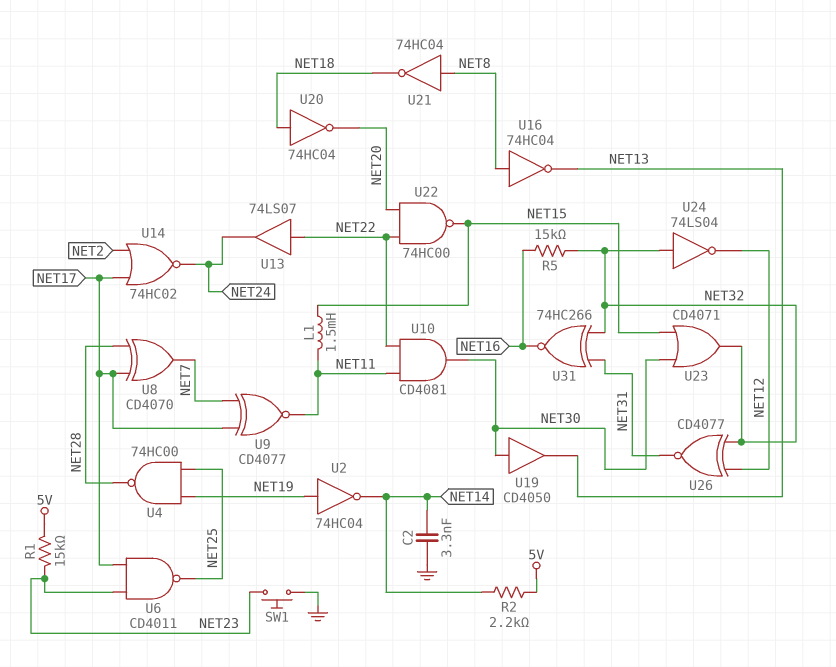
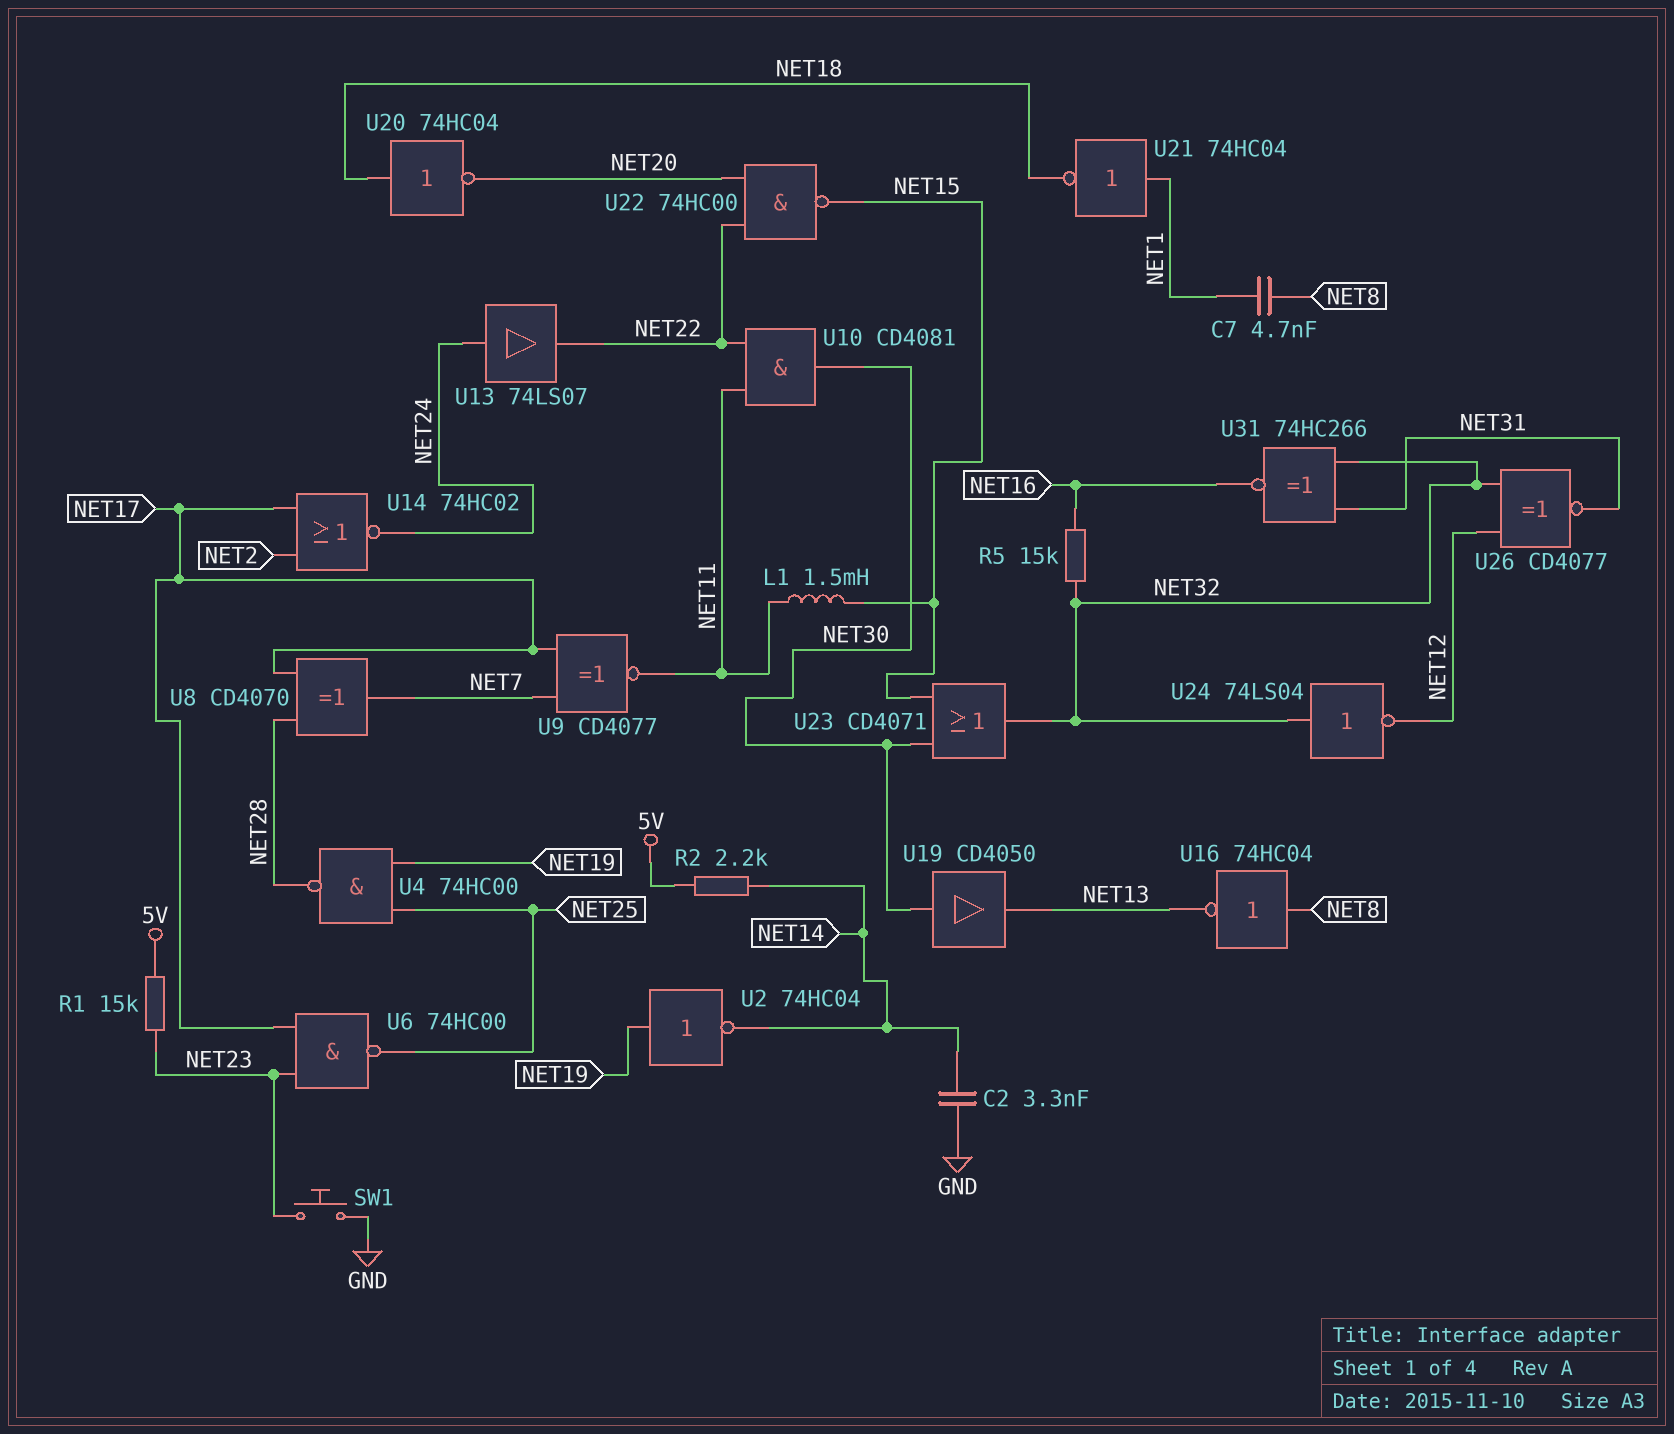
C7: none -> 4.7nF (NET1, NET8)
U6: NAND CD4011 (in NET17, in NET23, out NET25) -> NAND 74HC00 (in NET17, in NET23, out NET25)
U13: buffer 74LS07 (in NET22, out NET24) -> buffer 74LS07 (in NET24, out NET22)
U21: NOT 74HC04 (in NET8, out NET18) -> NOT 74HC04 (in NET1, out NET18)

